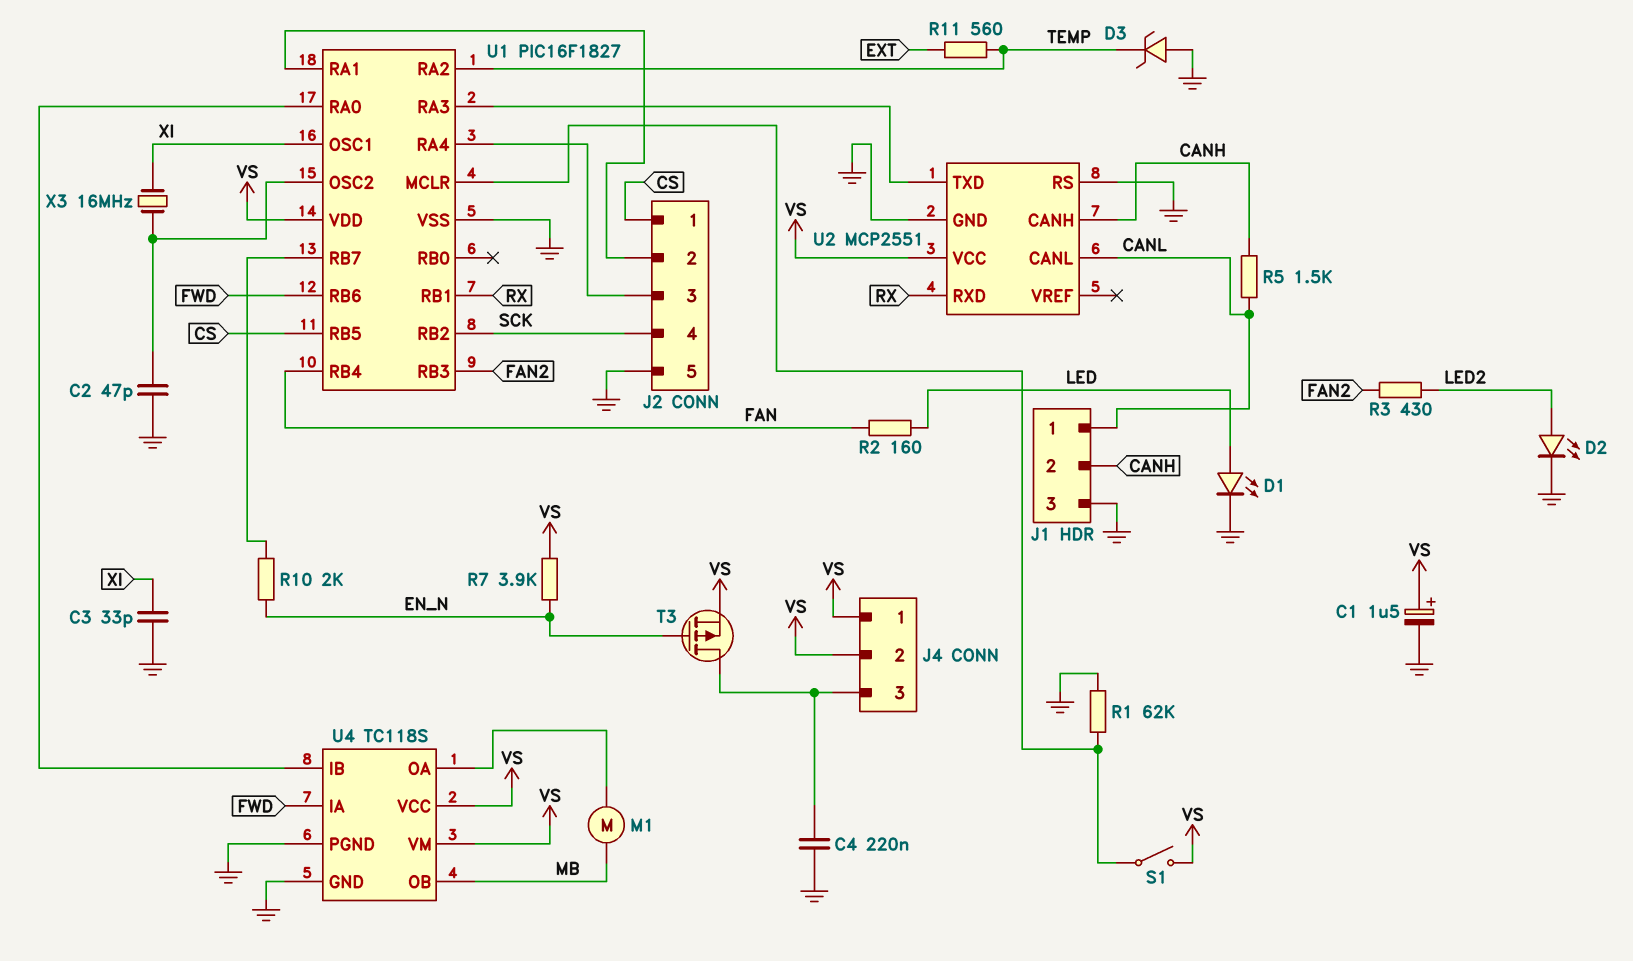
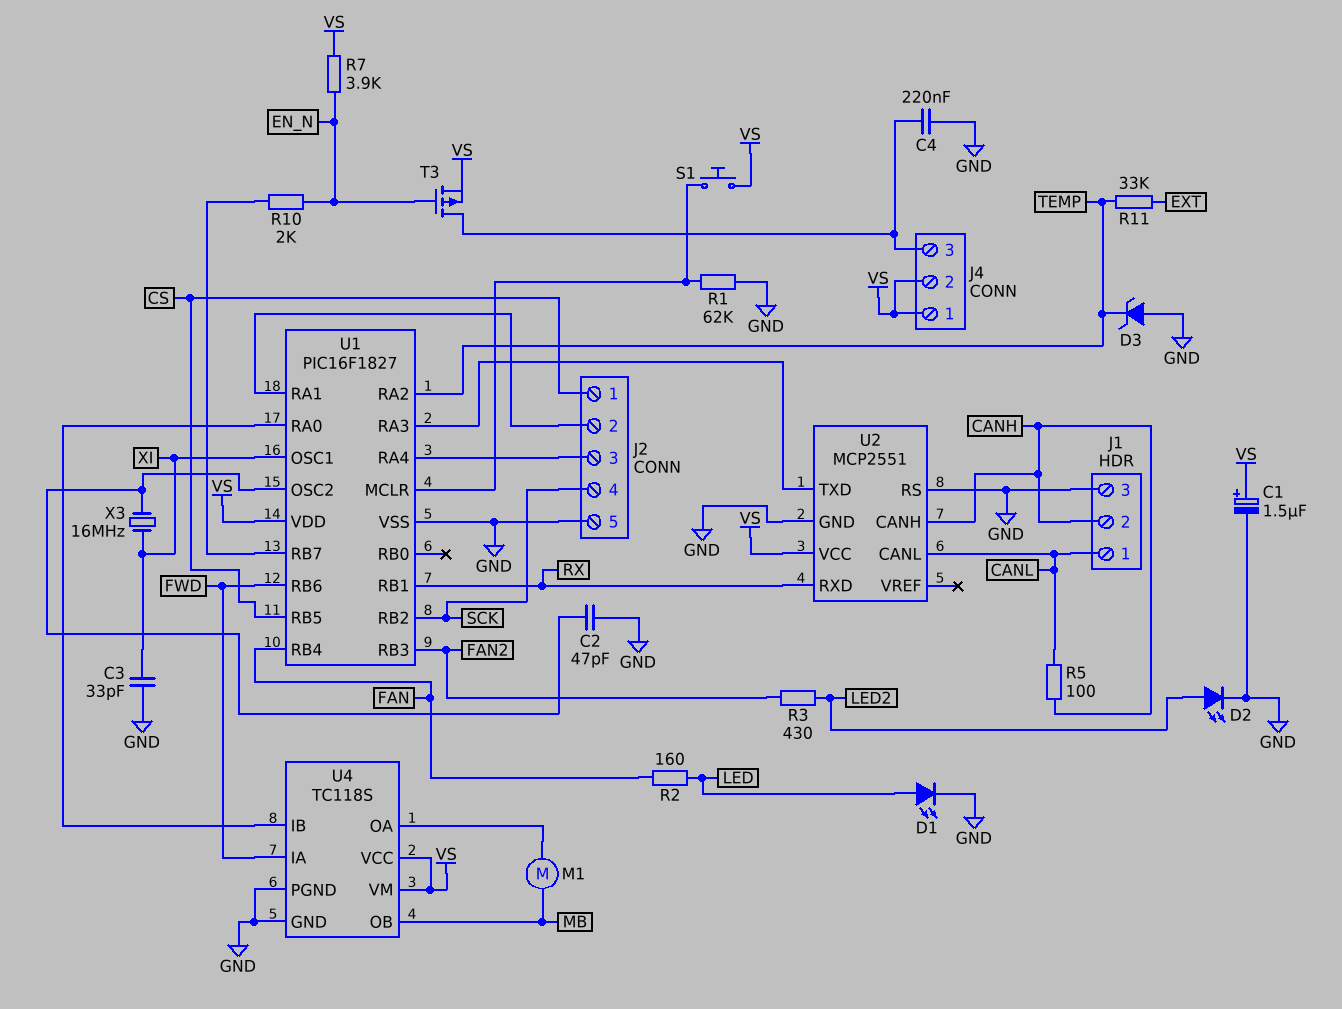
R5: 1.5k (CANH, CANL) -> 100 (CANH, CANL)
R11: 560 (EXT, TEMP) -> 33k (EXT, TEMP)
S1: switch (U1/MCLR, VS) -> button (U1/MCLR, VS)

